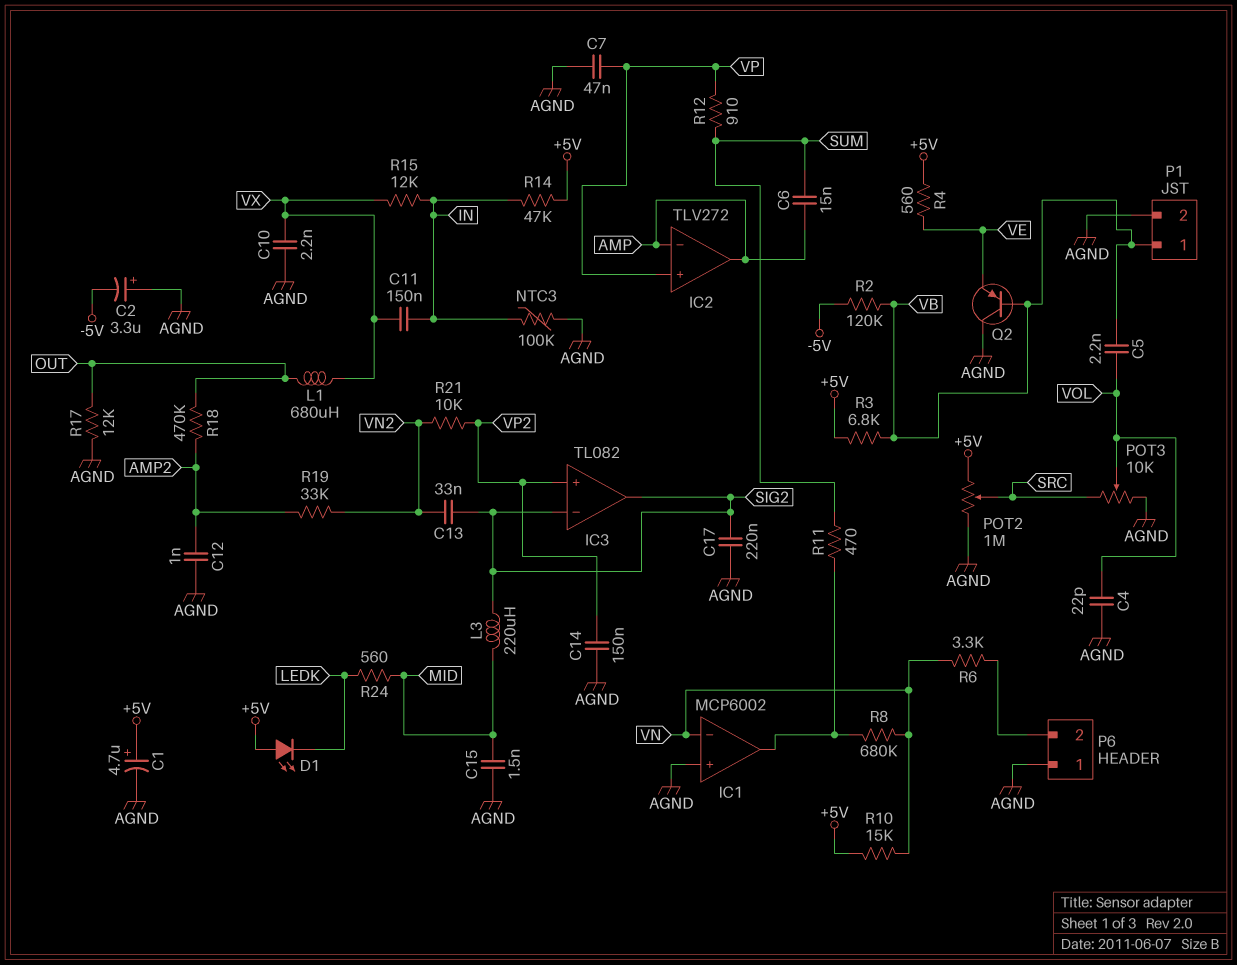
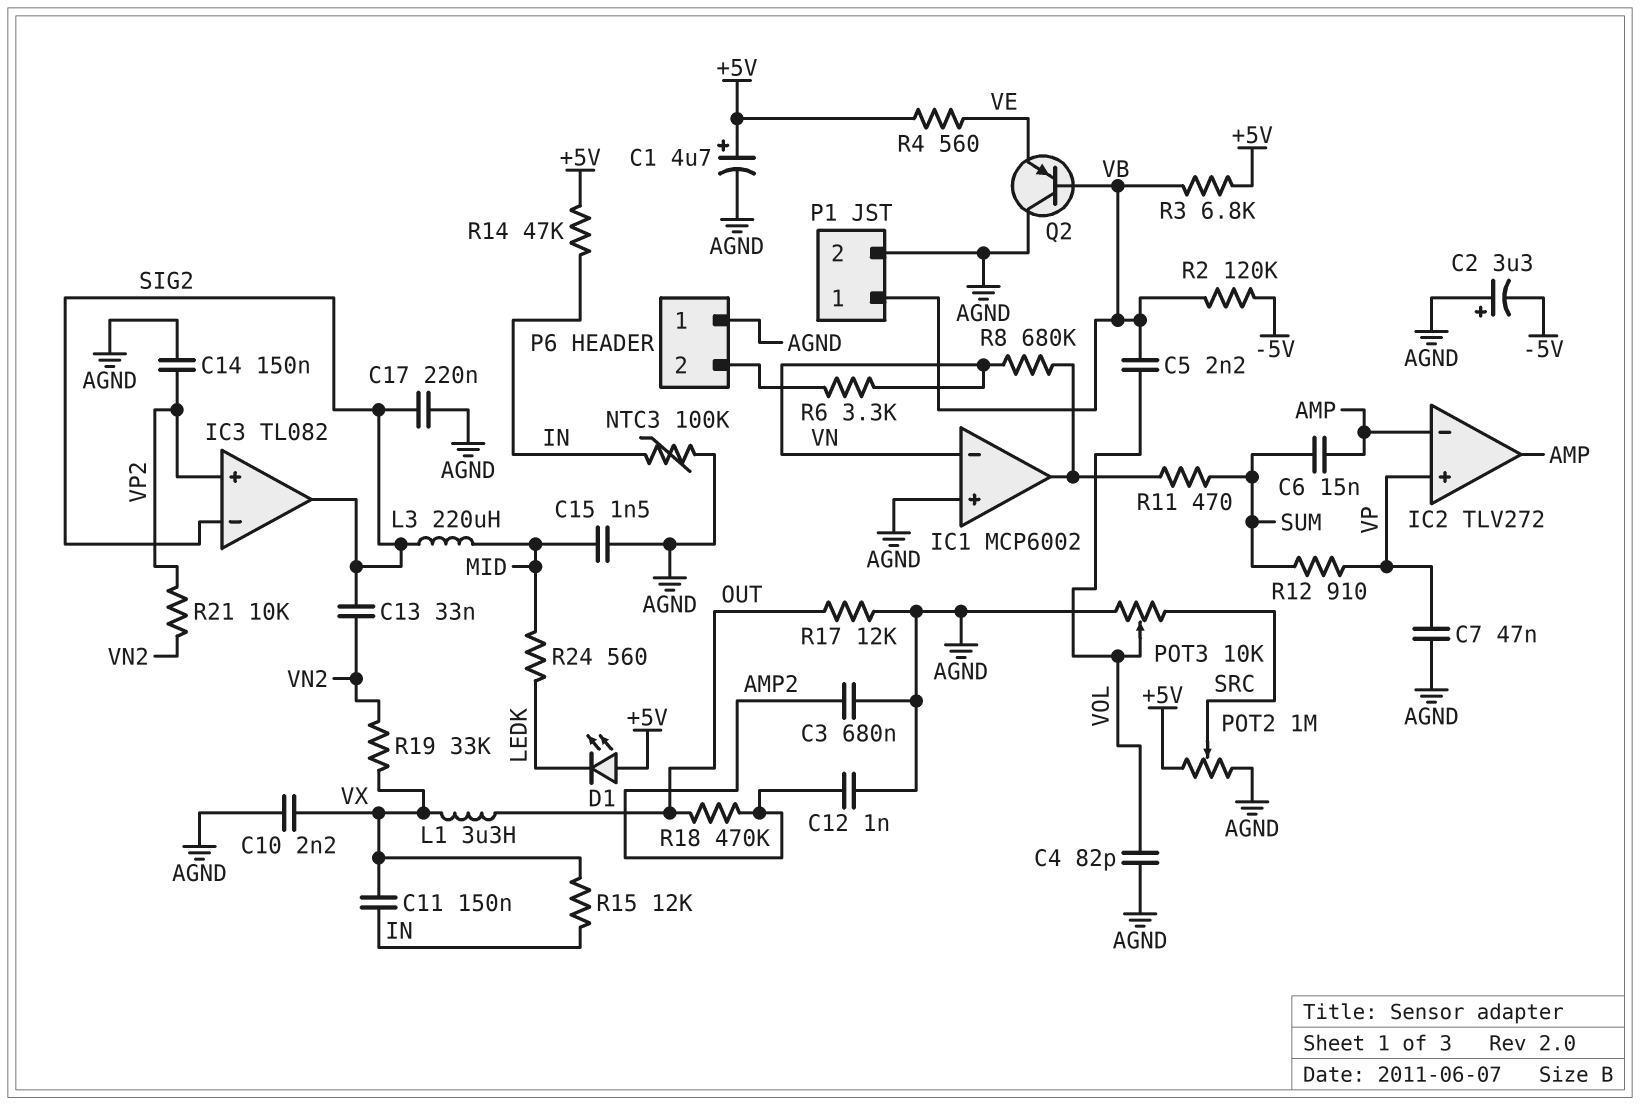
C3: none -> 680nF (AGND, AMP2)
C4: 22pF (AGND, VOL) -> 82pF (AGND, VOL)
L1: 680uH (OUT, VX) -> 3.3uH (OUT, VX)
R10: 15k (+5V, VN) -> none
R19: 33k (AMP2, VN2) -> 33k (VN2, VX)

